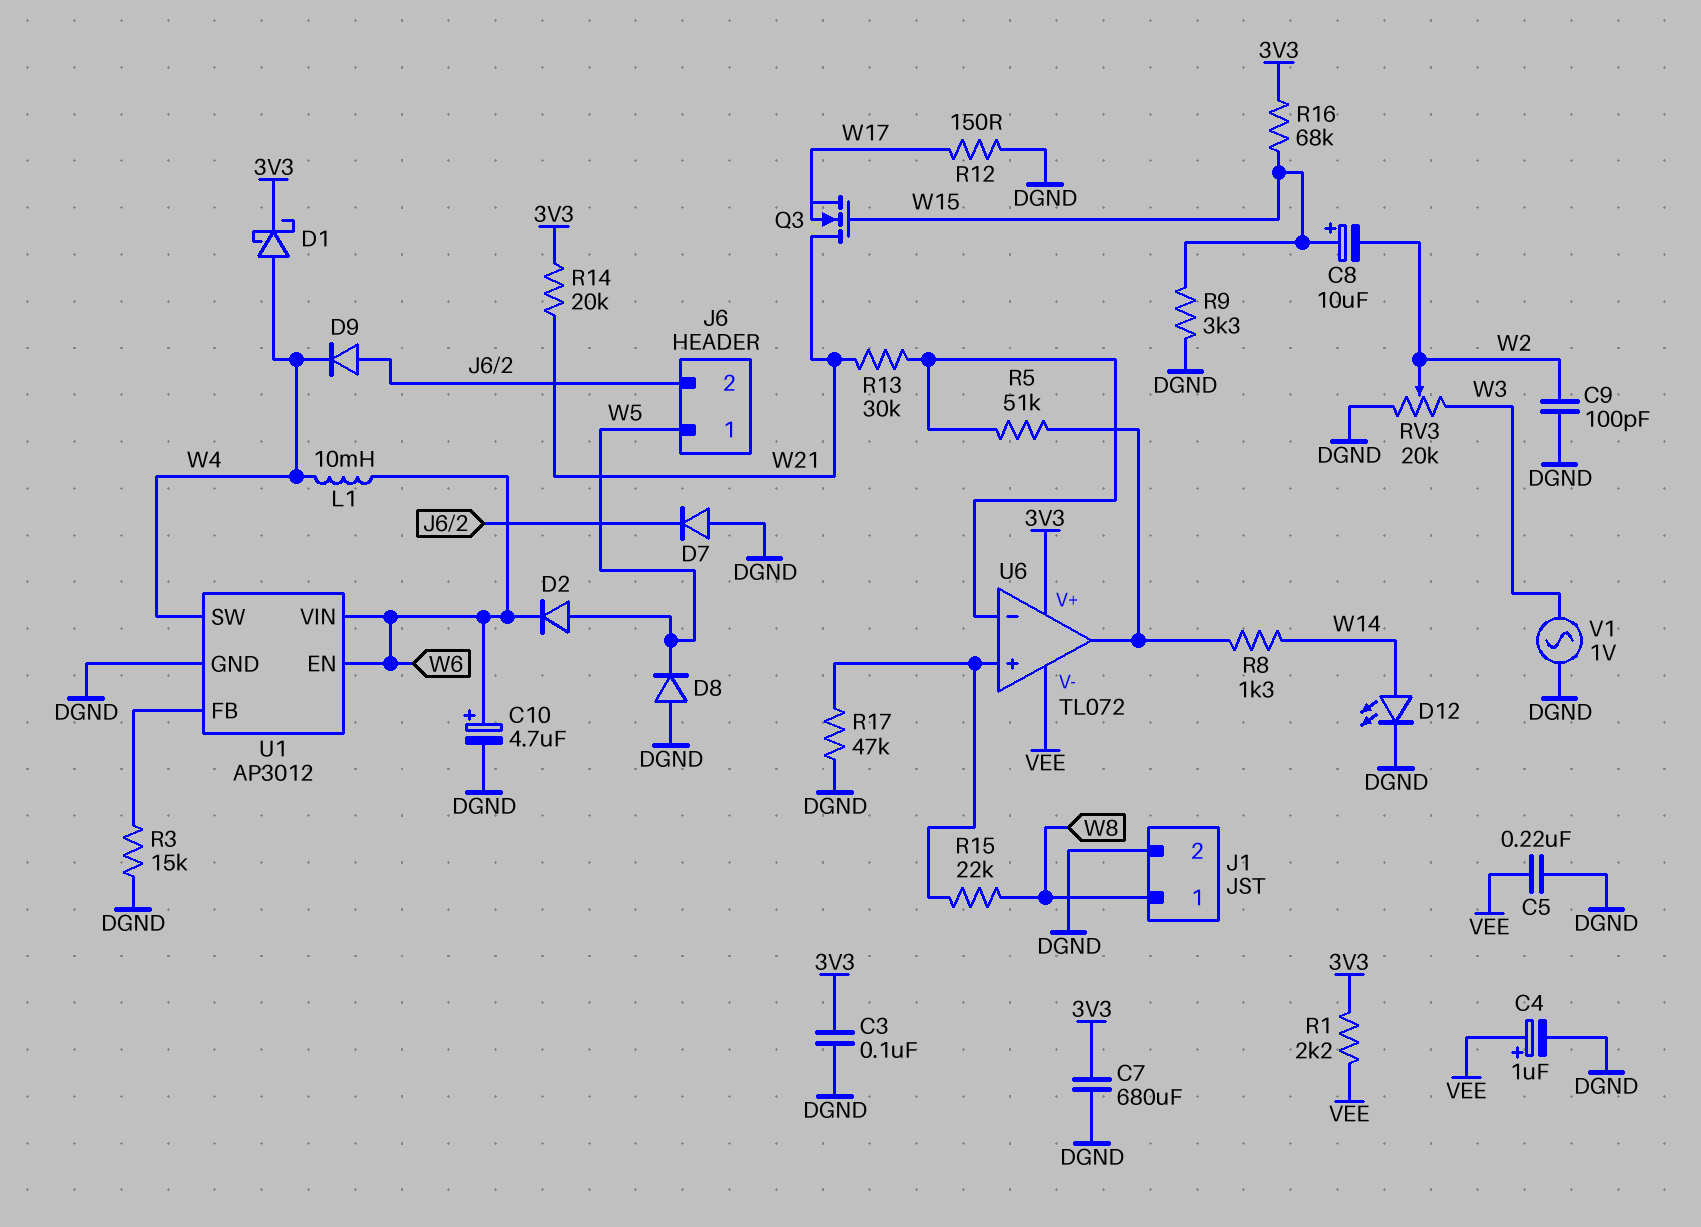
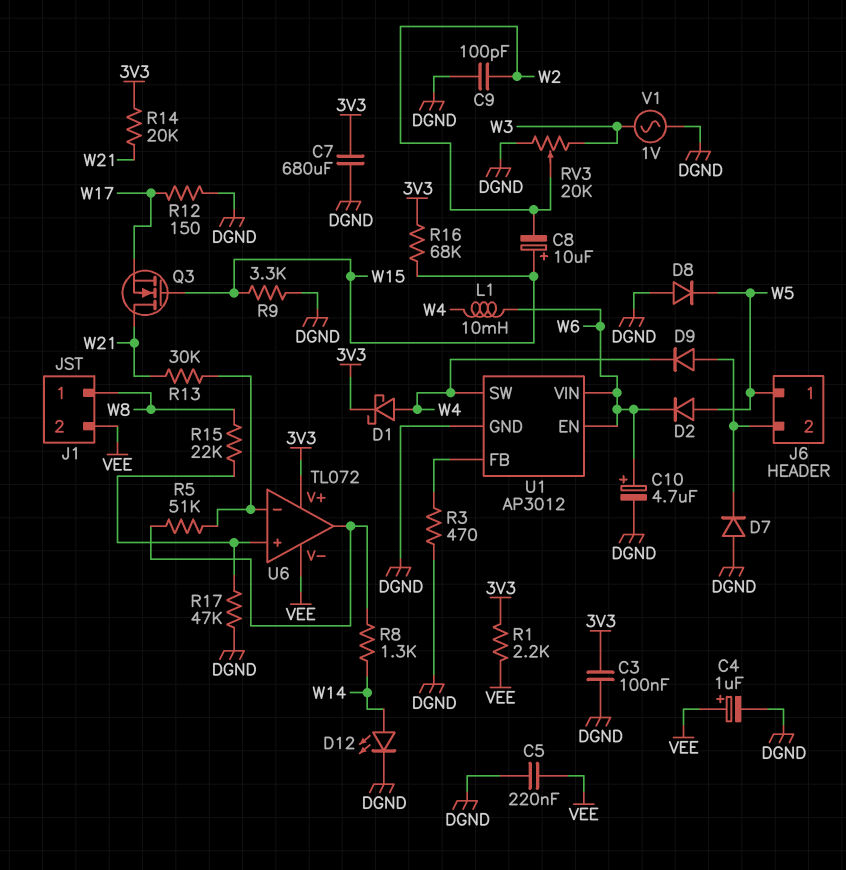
J1 pin 2: DGND -> VEE
R3: 15k (DGND, U1/FB) -> 470 (DGND, U1/FB)

